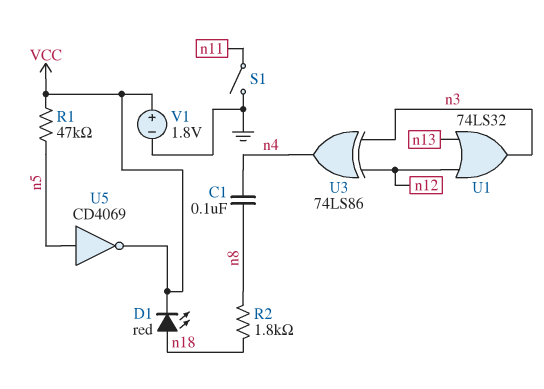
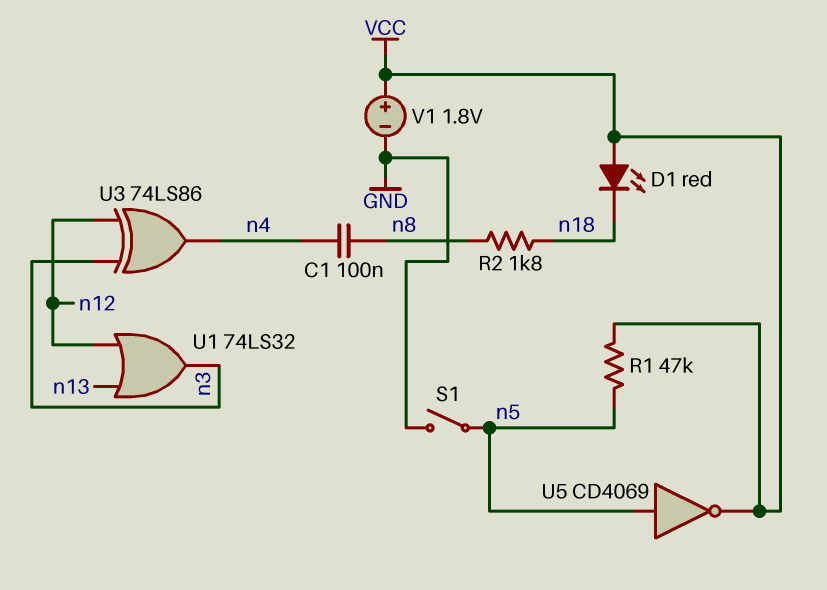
D1: LED red (A n18, K VCC) -> LED red (A VCC, K n18)
S1: switch (GND, n11) -> switch (GND, n5)

